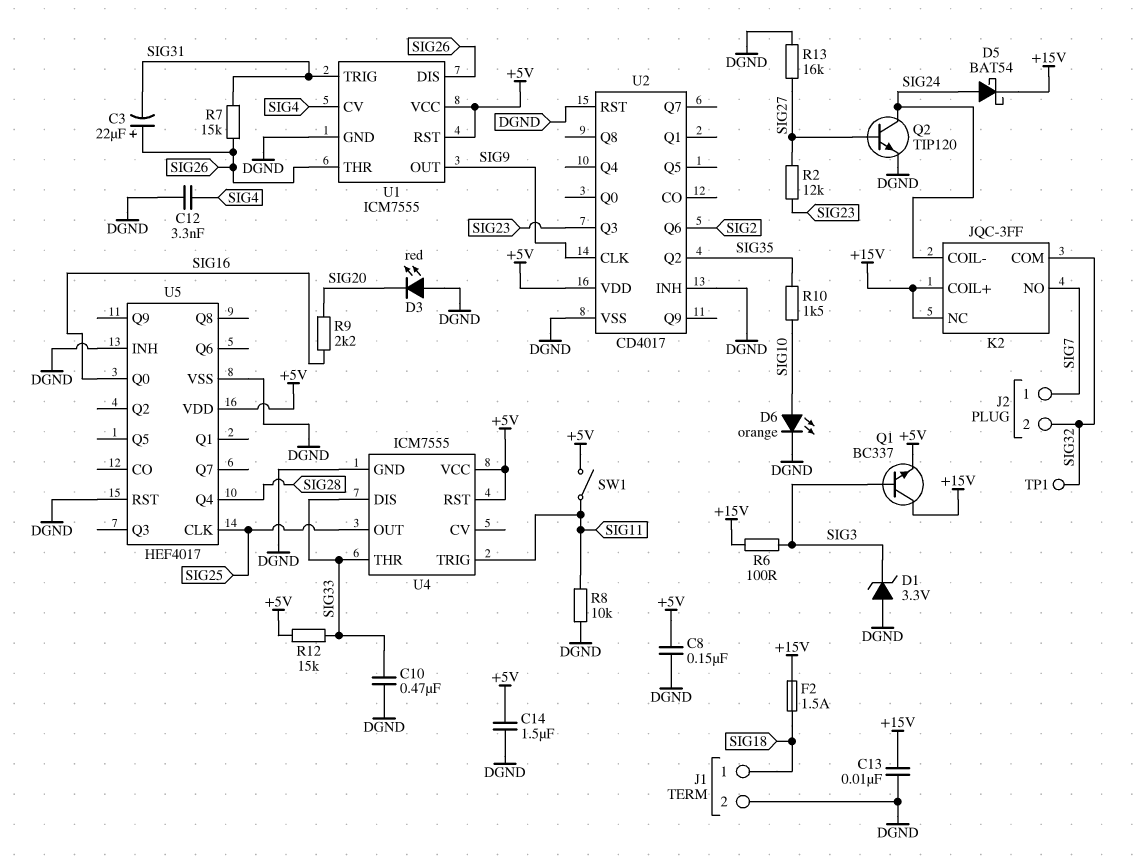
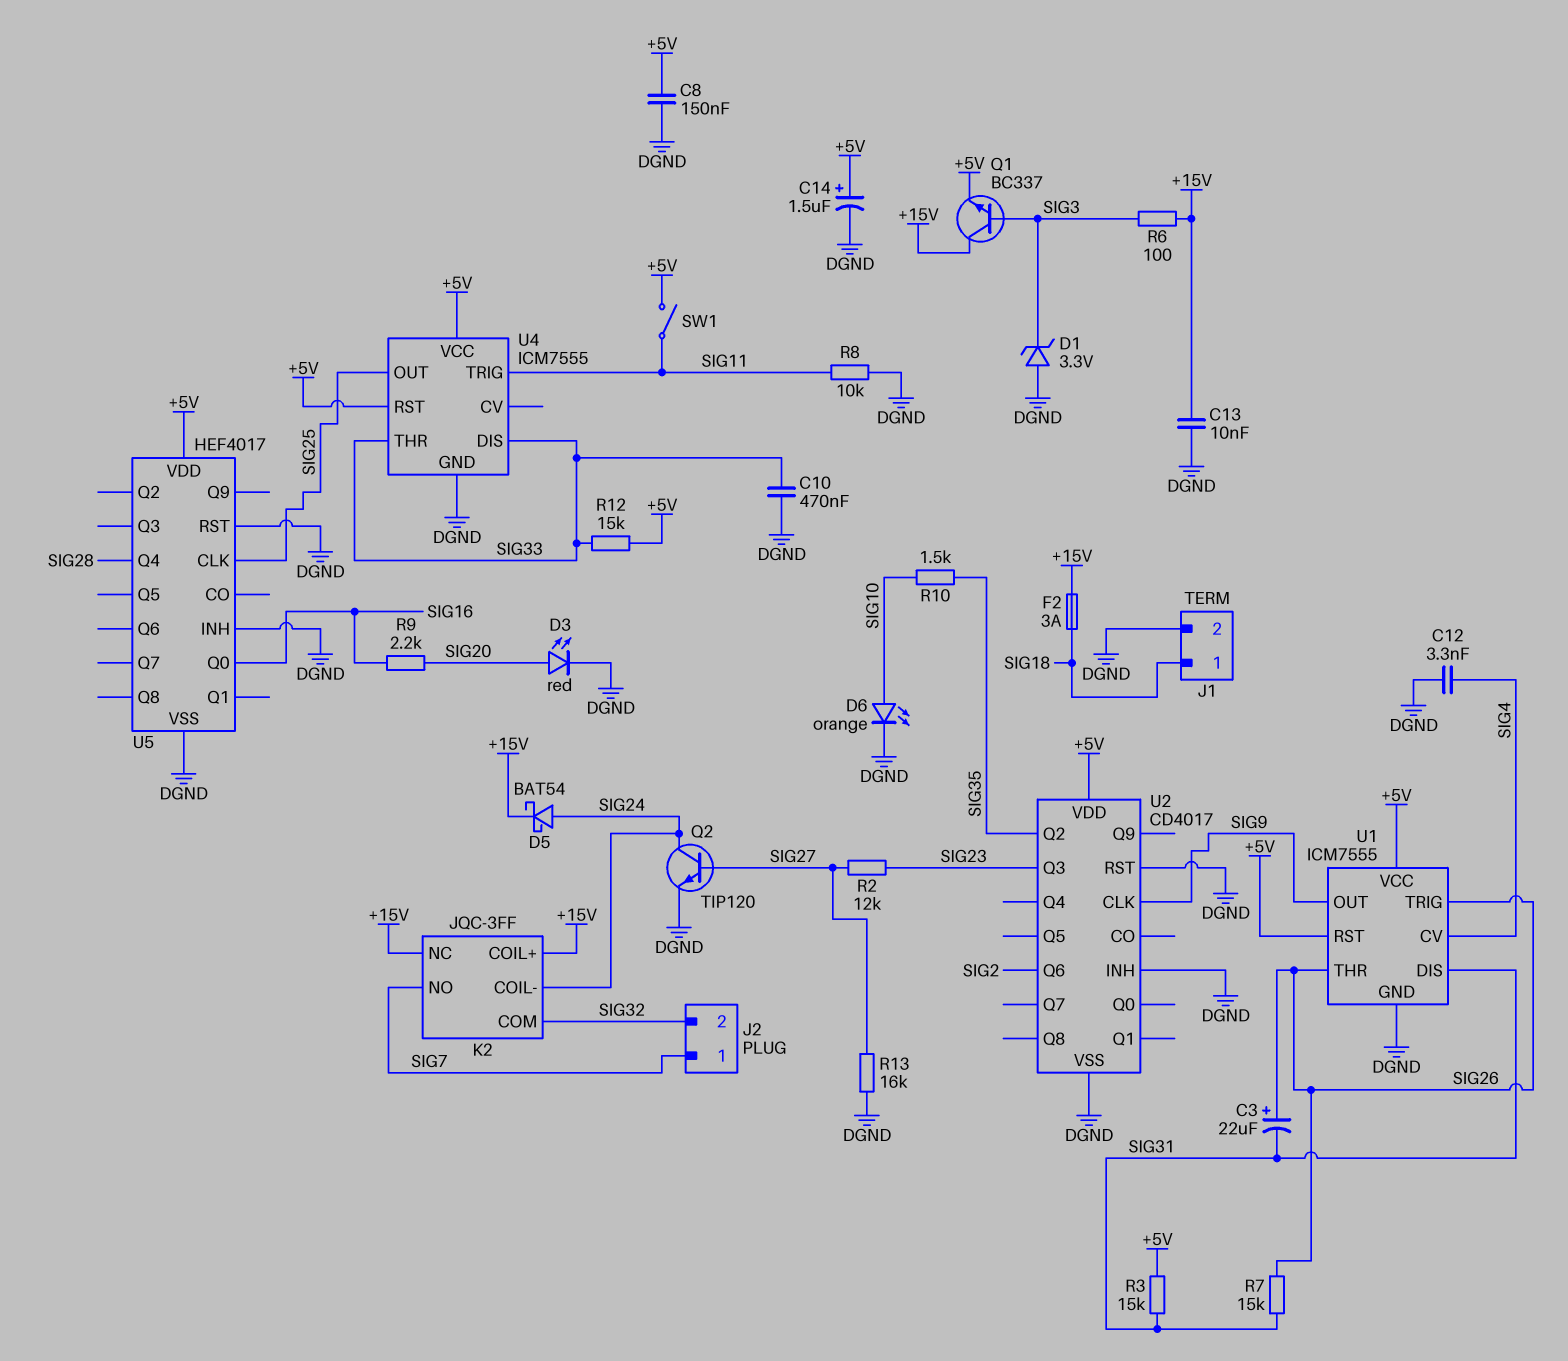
C14: 1.5uF (+5V, DGND) -> 1.5uF (plus +5V, minus DGND)
D3: LED red (A DGND, K SIG20) -> LED red (A SIG20, K DGND)
F2: 1.5A (+15V, SIG18) -> 3A (+15V, SIG18)
R3: none -> 15k (+5V, SIG31)
TP1: test point (SIG32) -> none
U1 pin DIS: SIG26 -> SIG31
U1 pin TRIG: SIG31 -> SIG26

